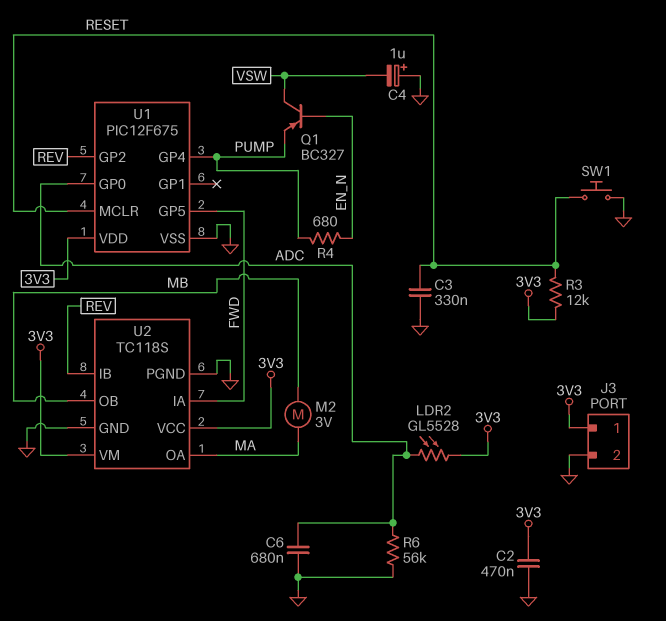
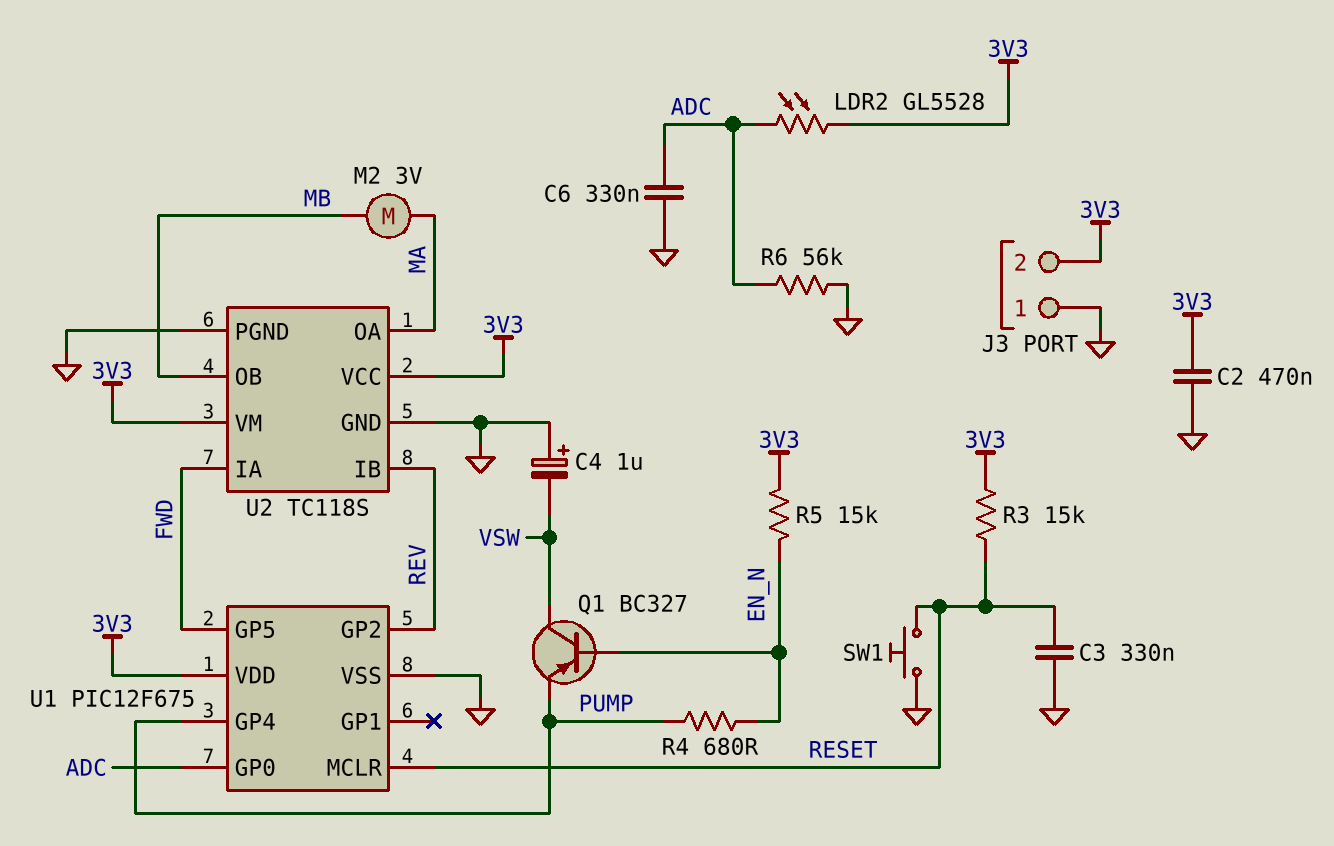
C6: 680nF (ADC, GND) -> 330nF (ADC, GND)
J3 pin 1: 3V3 -> GND
J3 pin 2: GND -> 3V3
R3: 12k (3V3, RESET) -> 15k (3V3, RESET)
R5: none -> 15k (3V3, EN_N)

